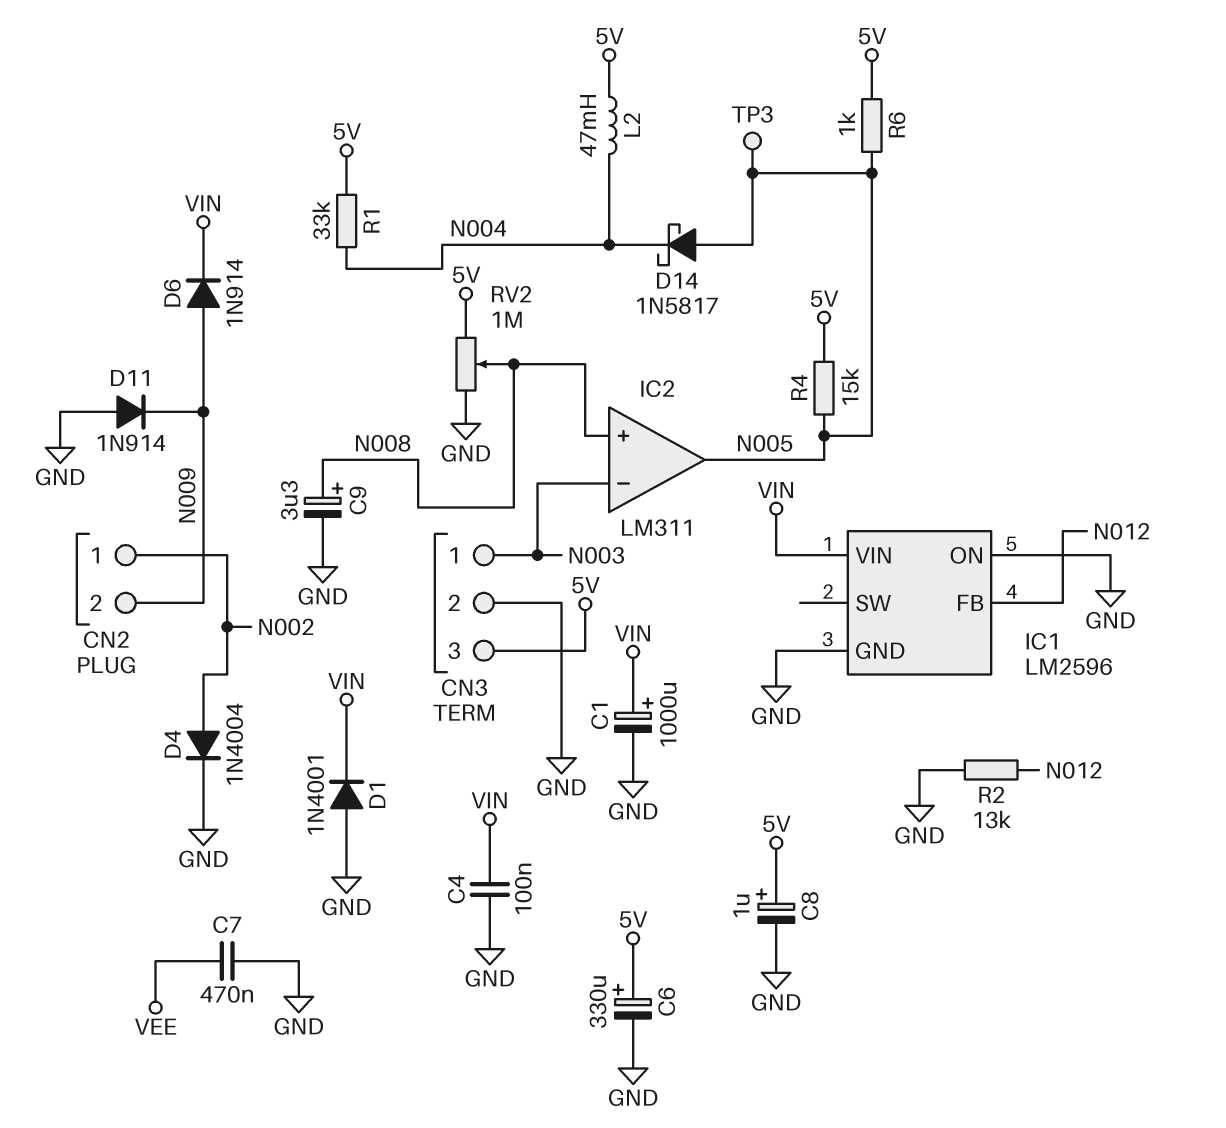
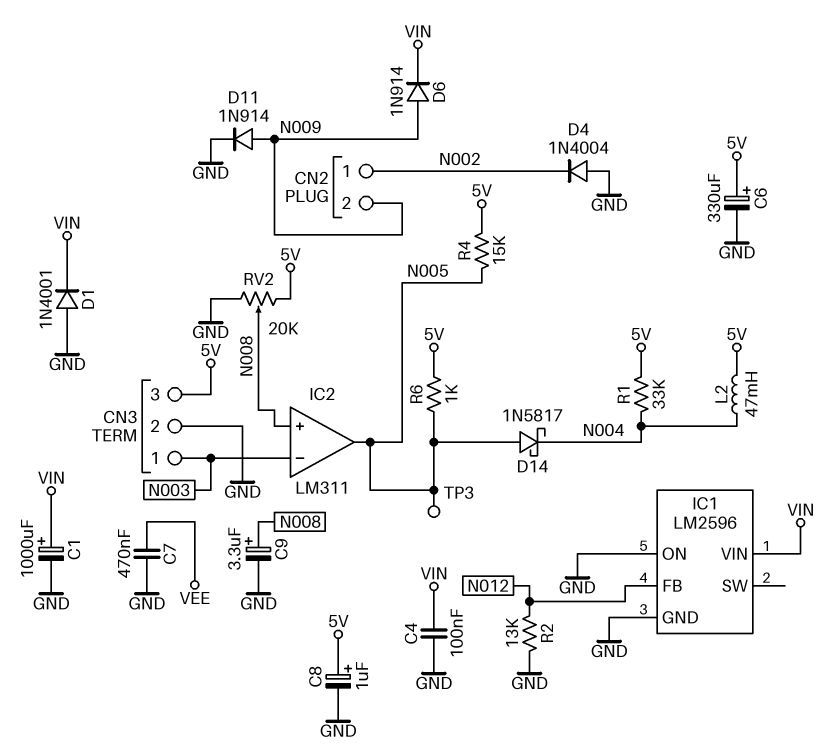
D4: diode 1N4004 (A N002, K GND) -> diode 1N4004 (A GND, K N002)
D11: diode 1N914 (A GND, K N009) -> diode 1N914 (A N009, K GND)
RV2: 1M (5V, GND, wiper N008) -> 20k (5V, GND, wiper N008)

